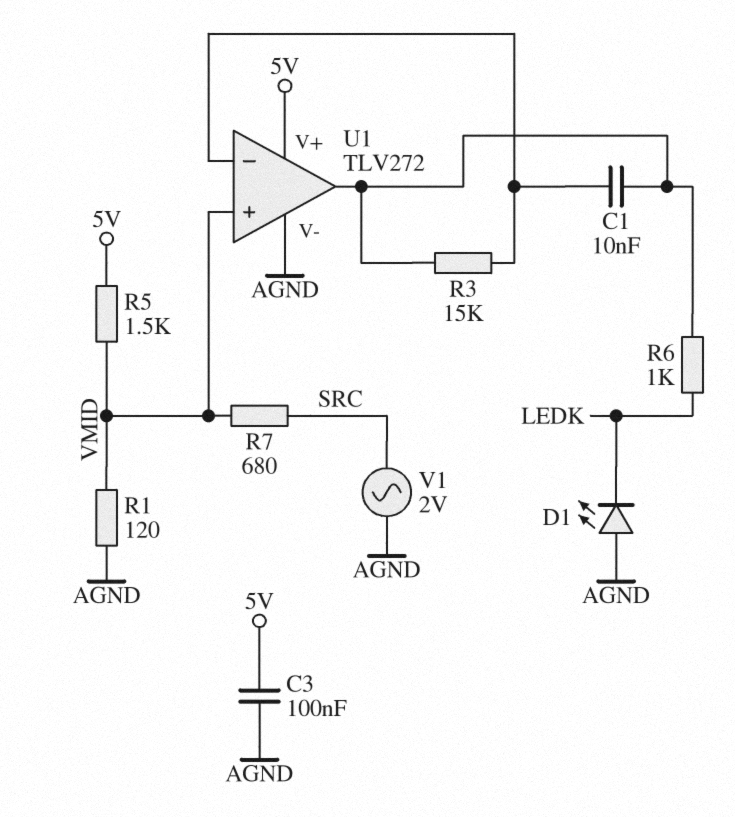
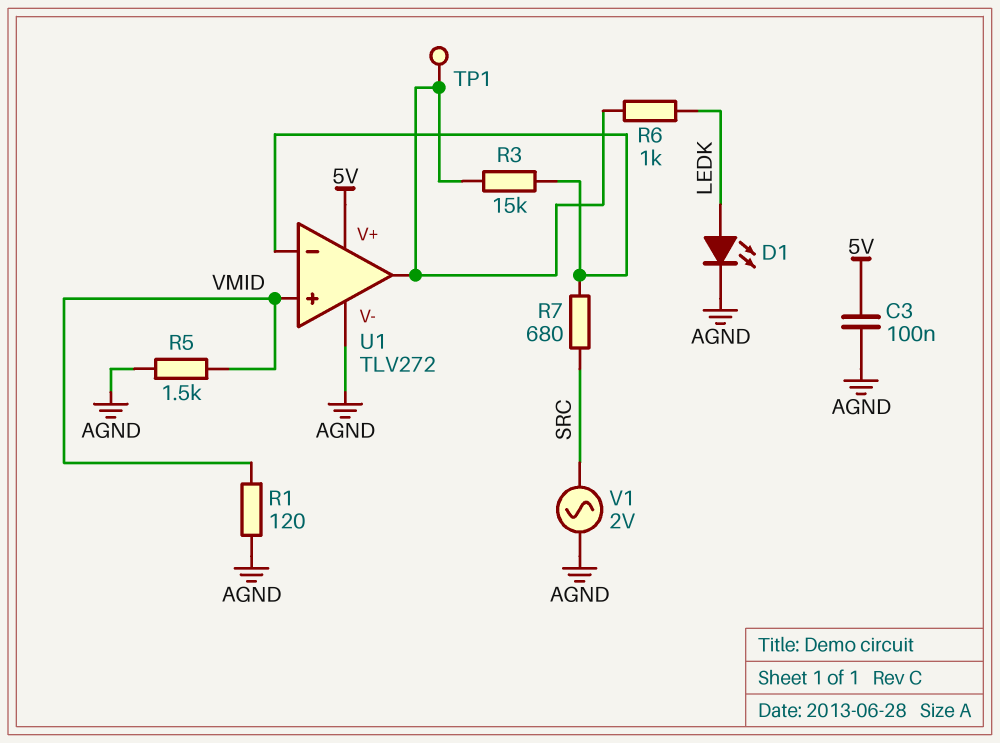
C1: 10nF (U1/in-, U1/out) -> none
D1: LED (A AGND, K LEDK) -> LED (A LEDK, K AGND)
R5: 1.5k (5V, VMID) -> 1.5k (AGND, VMID)
R7: 680 (SRC, VMID) -> 680 (SRC, U1/in-)
TP1: none -> test point (U1/out)

